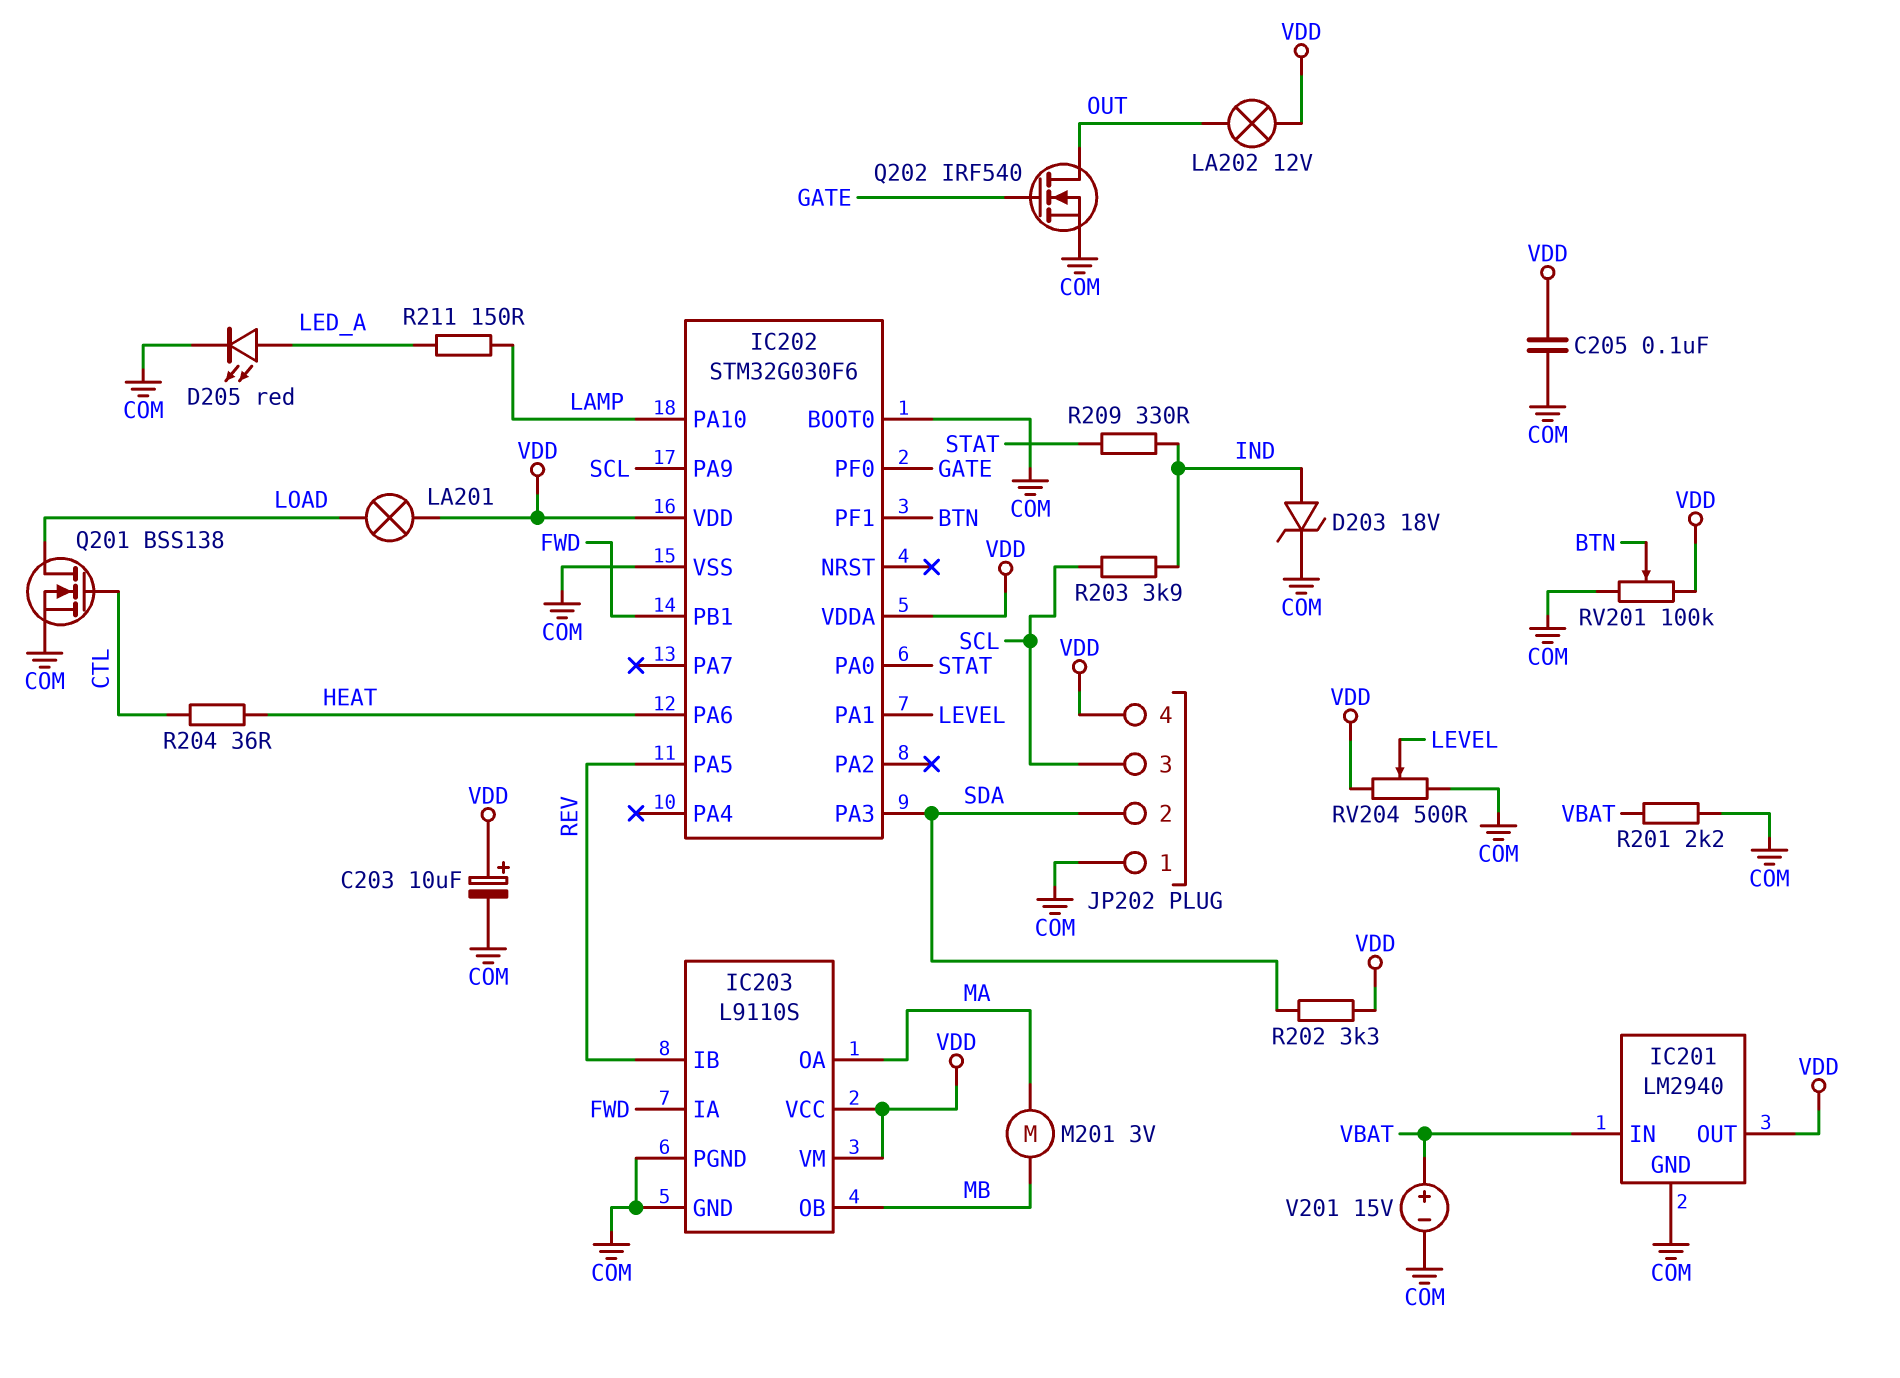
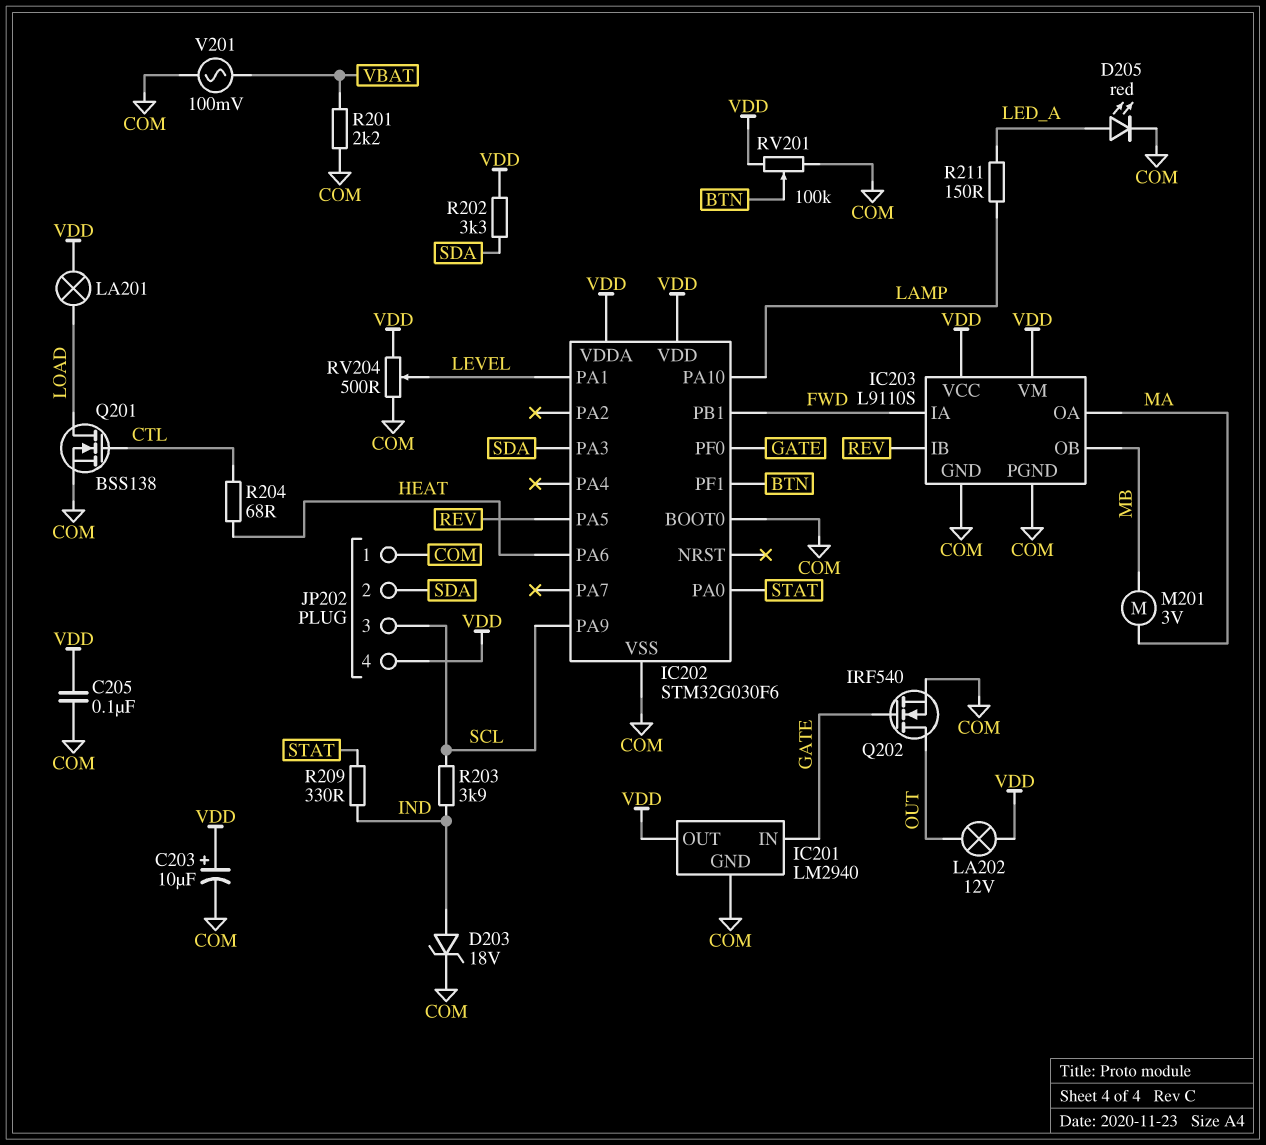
IC201 pin IN: VBAT -> GATE
R204: 36 (CTL, HEAT) -> 68 (CTL, HEAT)
V201: 15V (plus VBAT, minus COM) -> AC 100mV (COM, VBAT)

